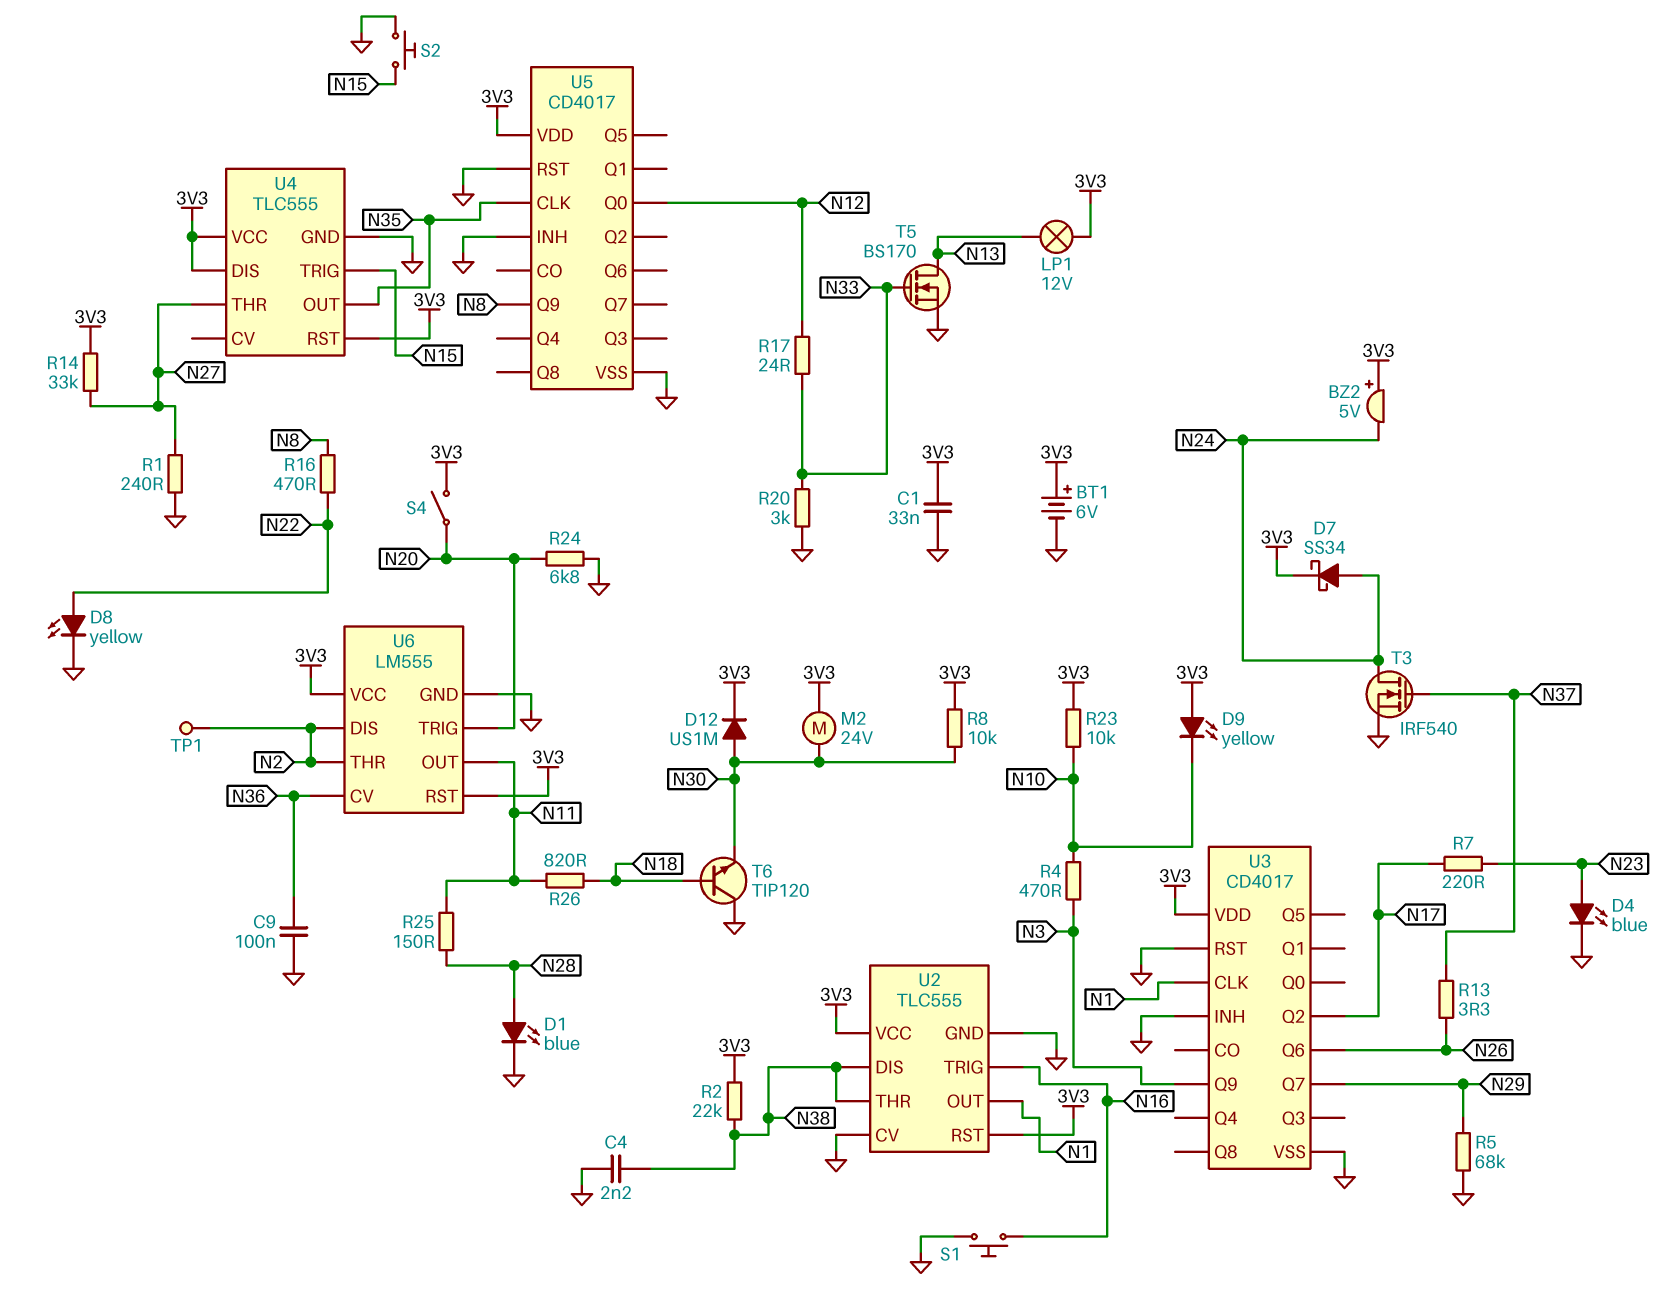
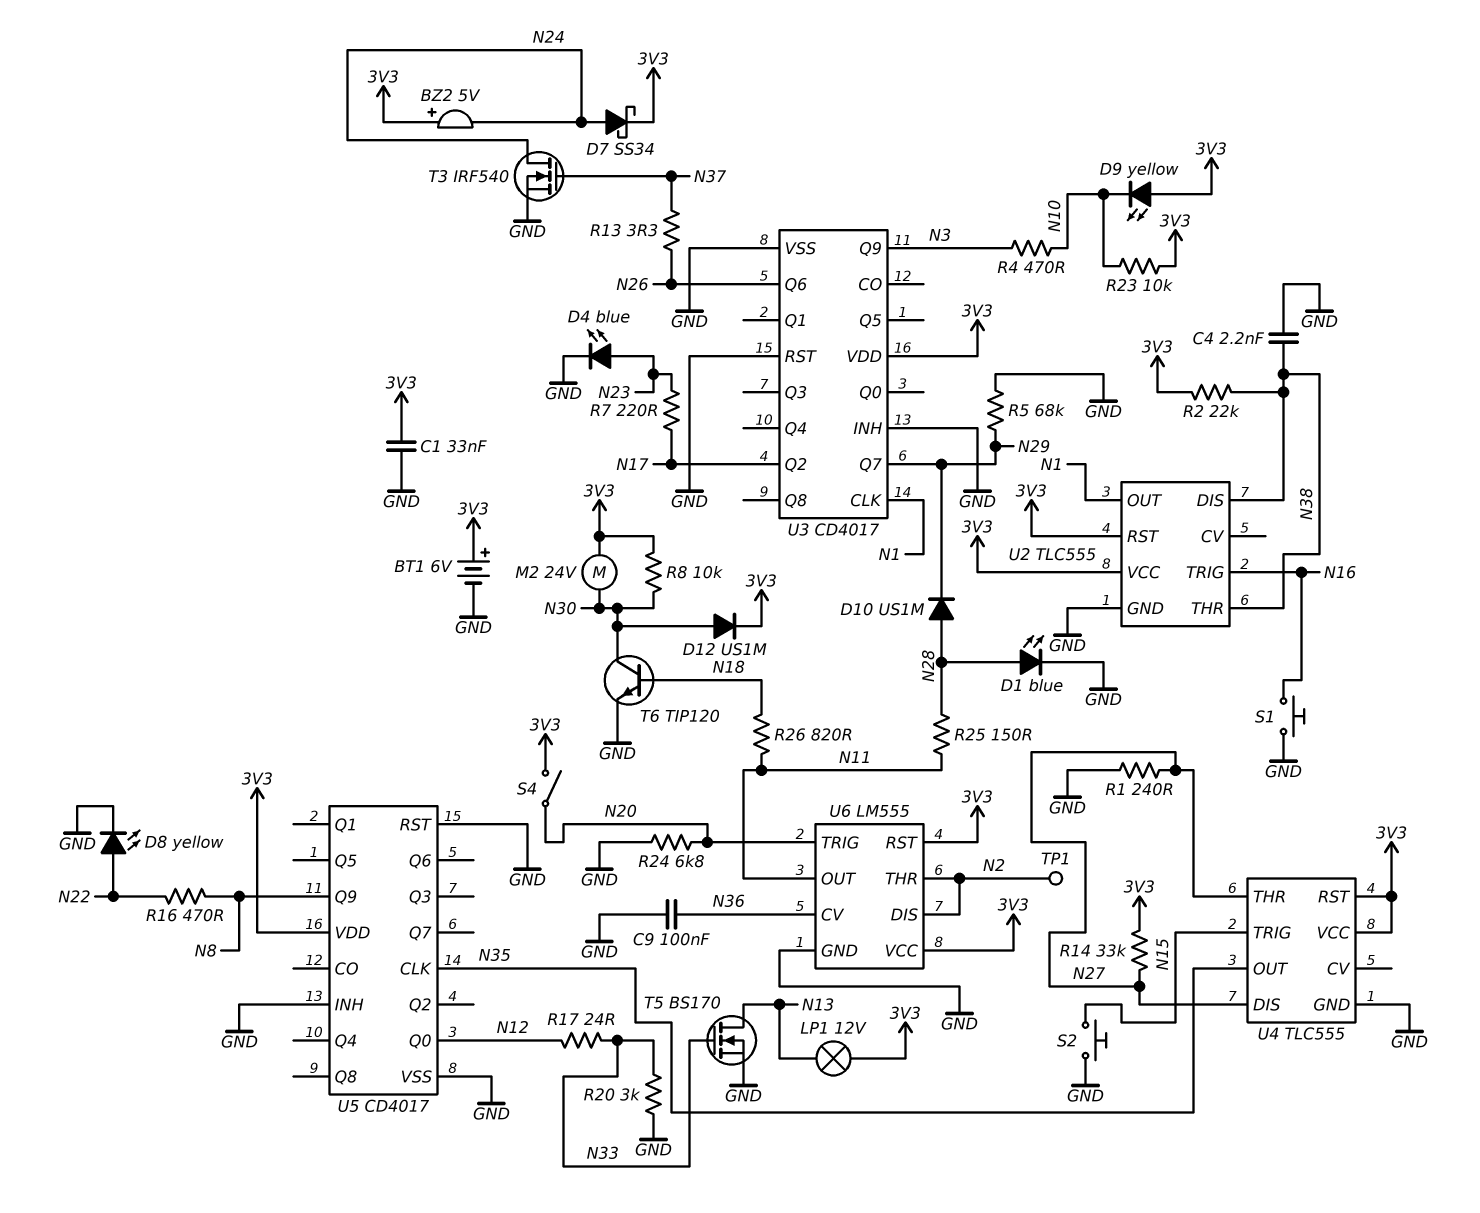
D10: none -> diode US1M (A N28, K N29)
T6: NPN TIP120 (B N18, C GND, E N30) -> NPN TIP120 (B N18, C N30, E GND)
U2 pin CV: GND -> none
U4 pin DIS: 3V3 -> N27

